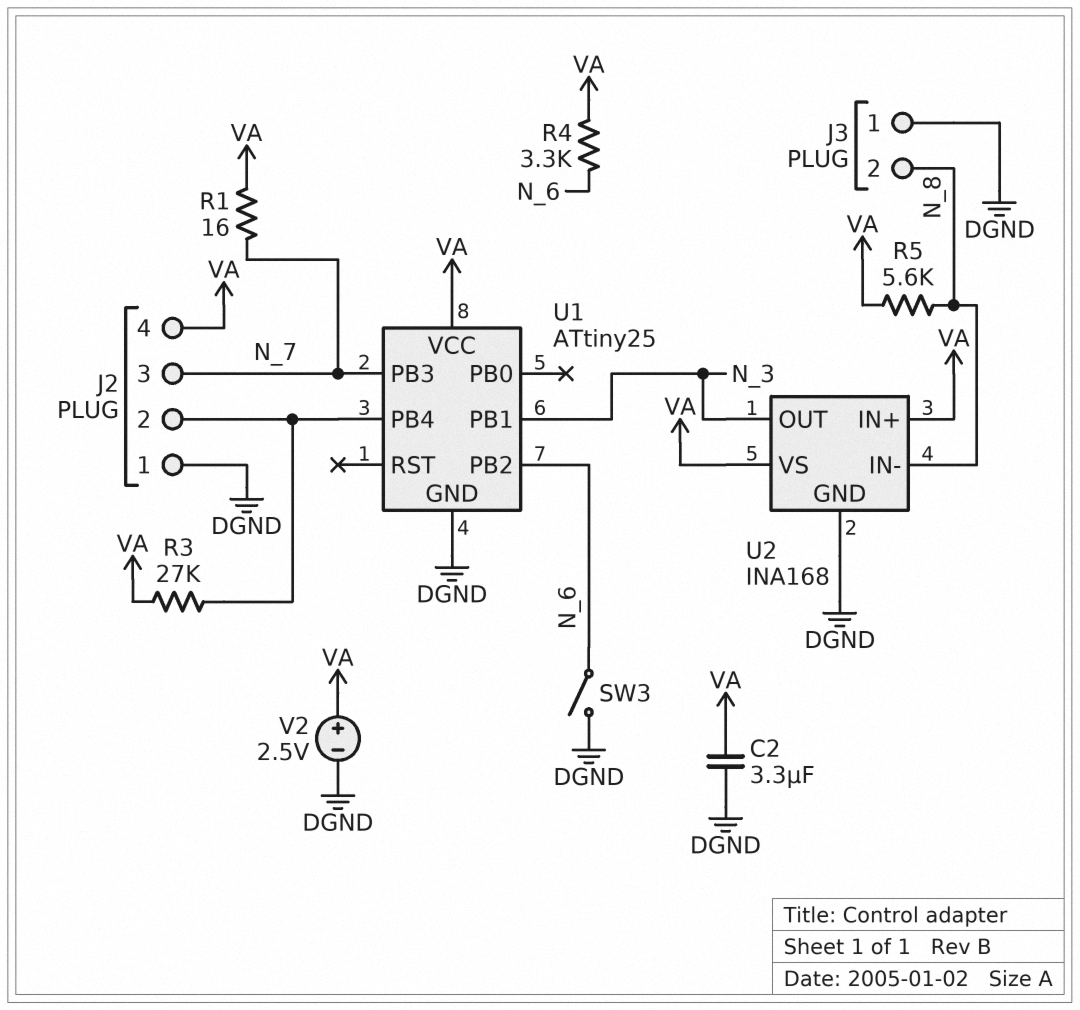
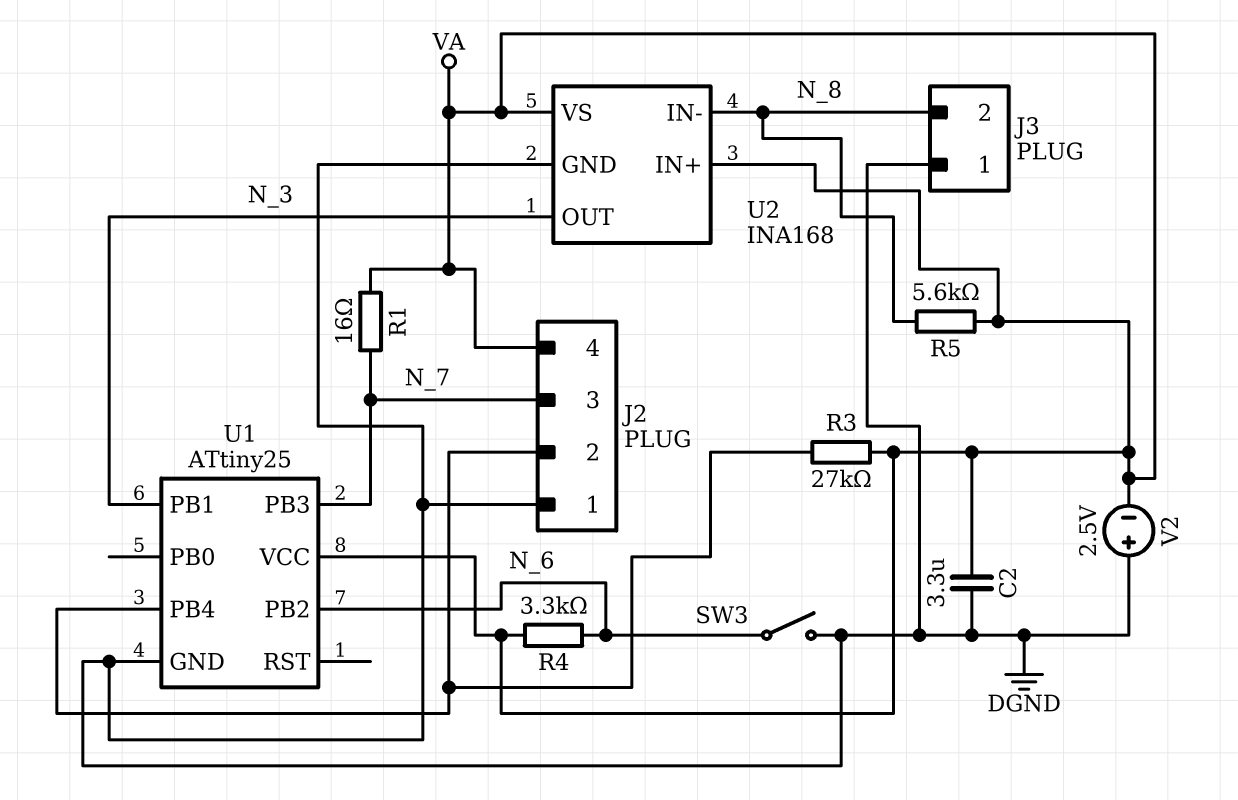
V2: 2.5V (plus VA, minus DGND) -> 2.5V (plus DGND, minus VA)

